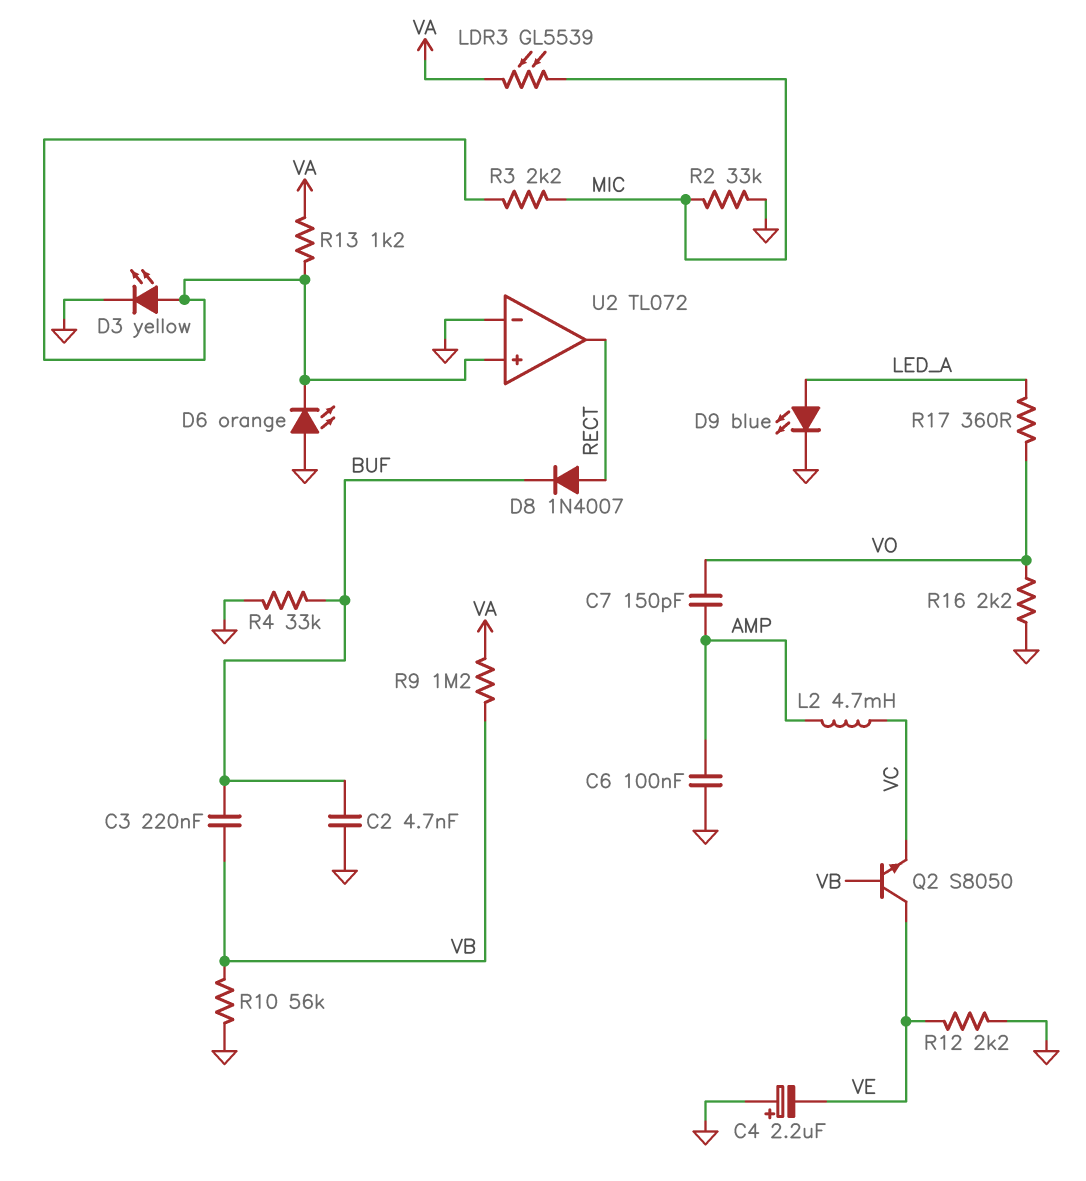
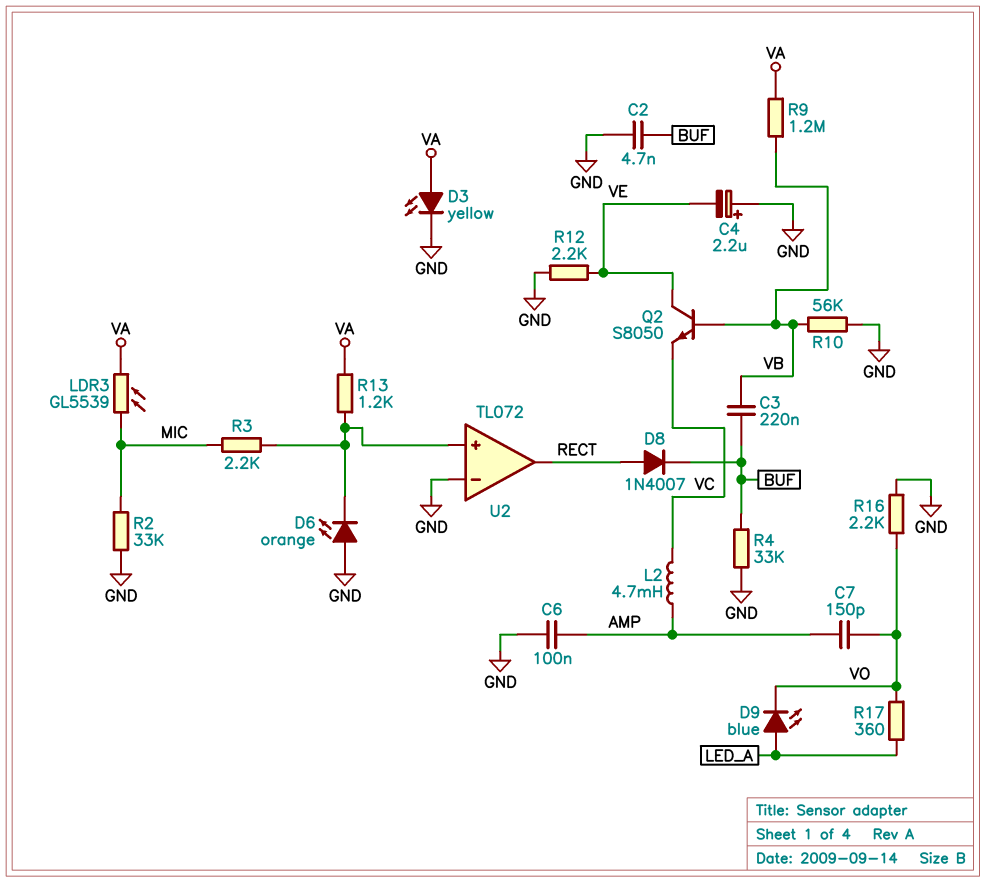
D3: LED yellow (A U2/in+, K GND) -> LED yellow (A VA, K GND)
D9: LED blue (A LED_A, K GND) -> LED blue (A LED_A, K VO)

